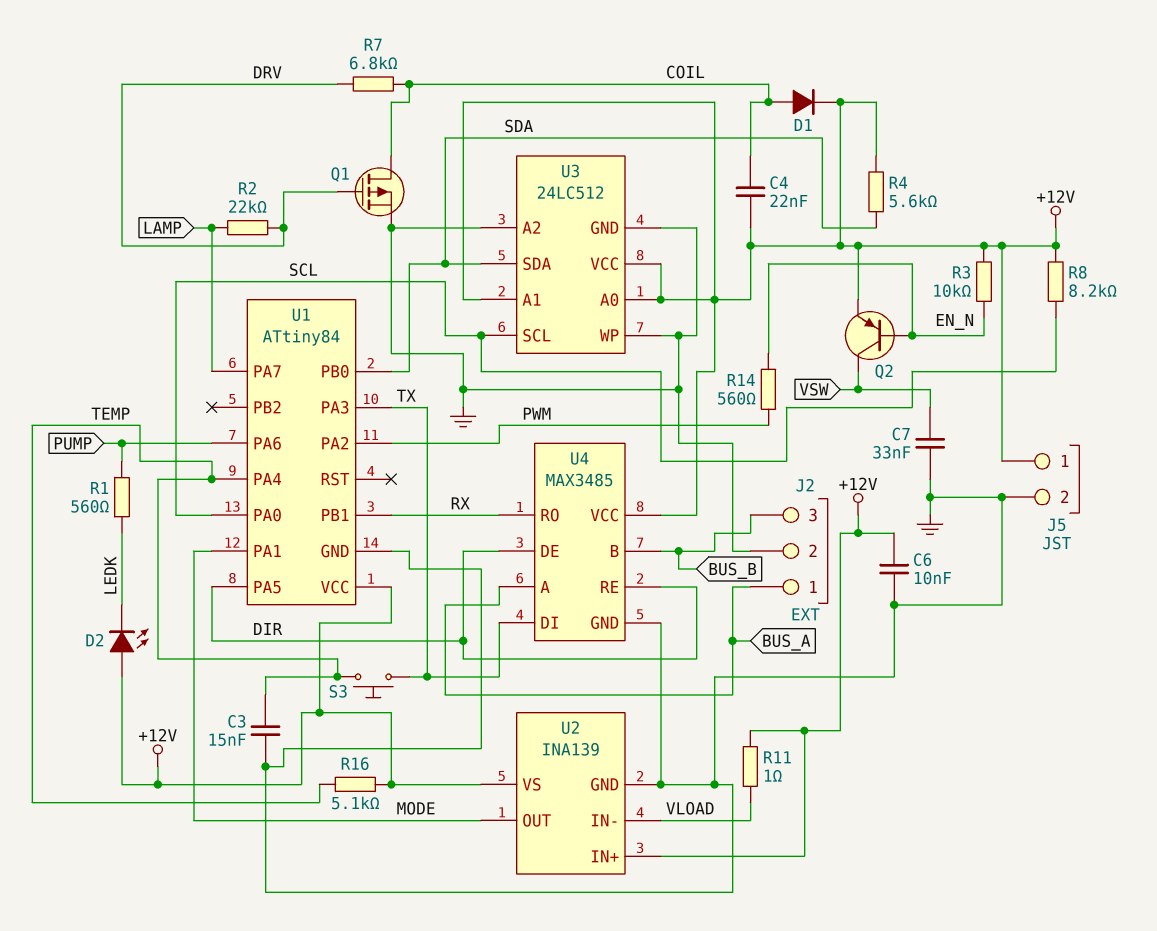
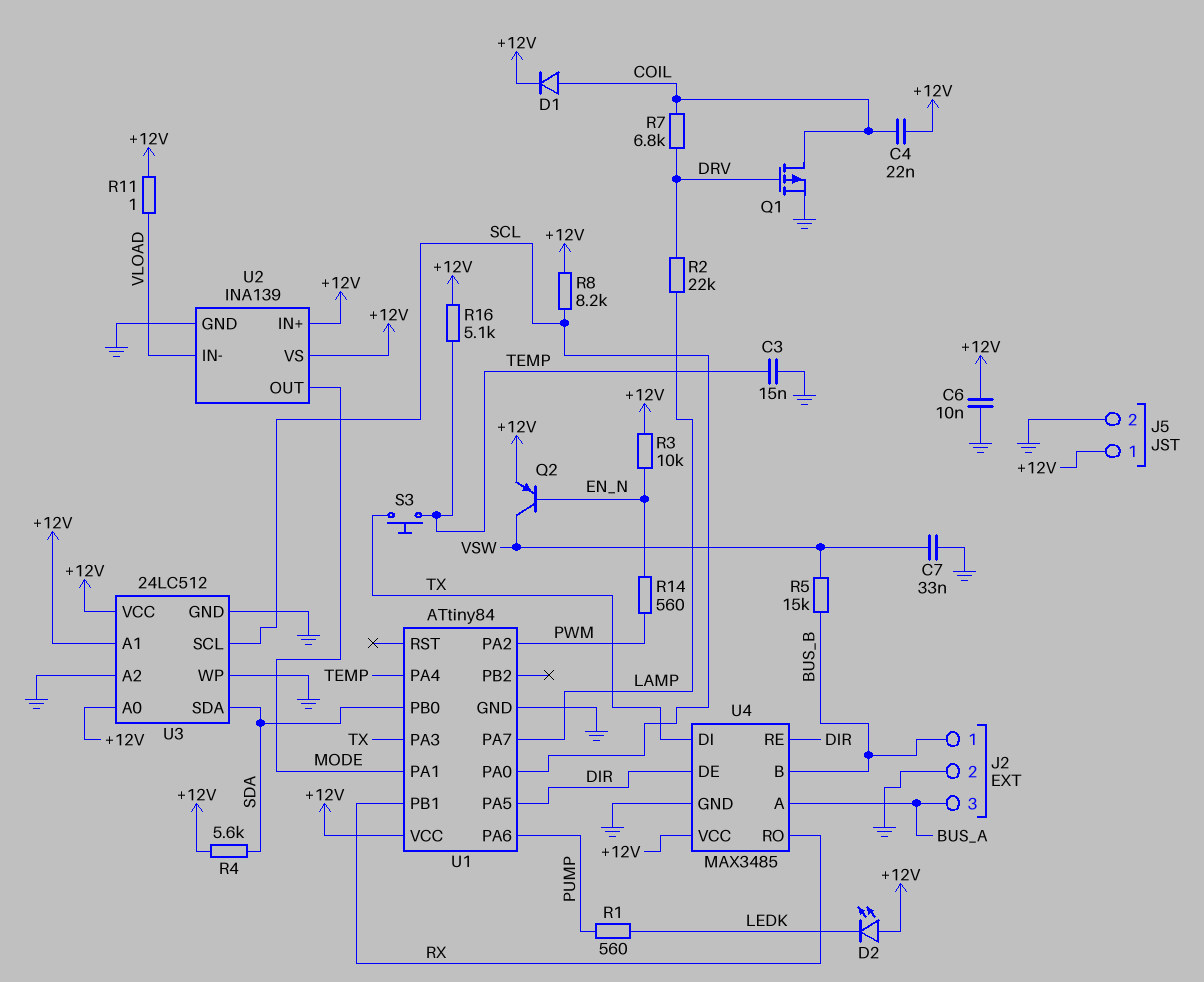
J2 pin 1: BUS_A -> BUS_B
J2 pin 3: BUS_B -> BUS_A
R5: none -> 15k (BUS_B, VSW)

